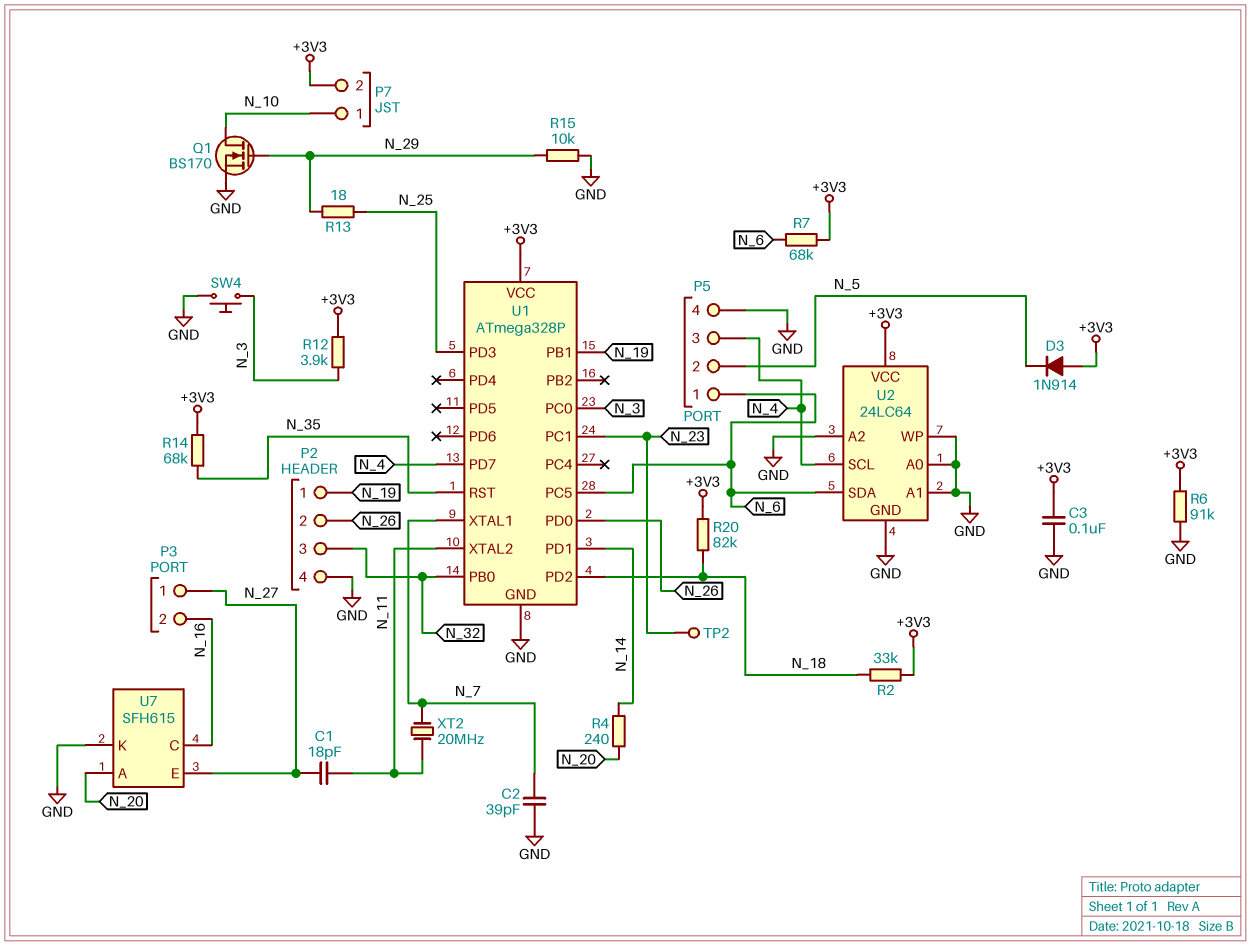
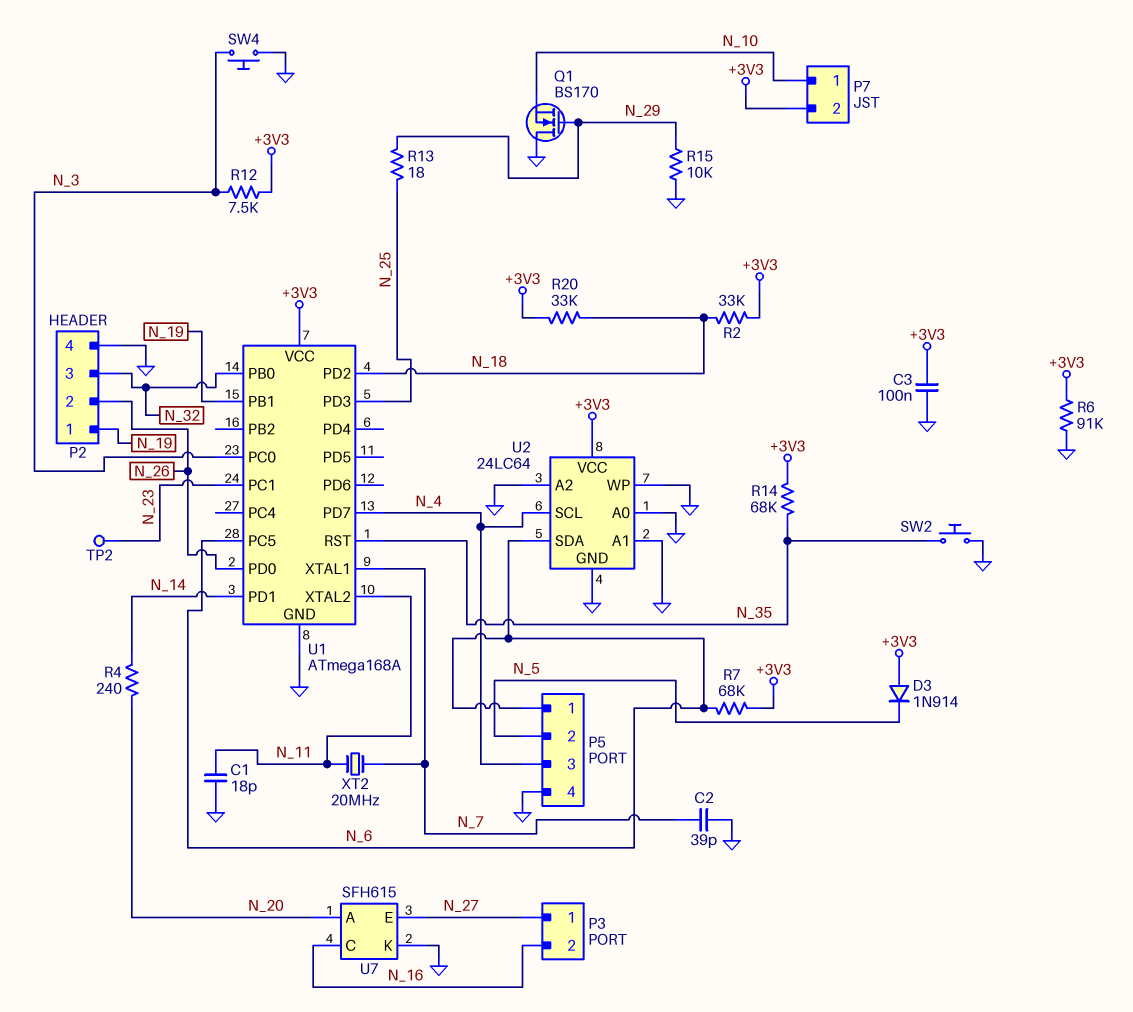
C1: 18pF (N_11, N_27) -> 18pF (GND, N_11)
Q1: NMOS BS170 (G N_29, D N_10, S GND) -> NMOS BS170 (G N_29, D GND, S N_10)
R12: 3.9k (+3V3, N_3) -> 7.5k (+3V3, N_3)
R20: 82k (+3V3, N_18) -> 33k (+3V3, N_18)
SW2: none -> button (GND, N_35)
U1: ATmega328P -> ATmega168A

